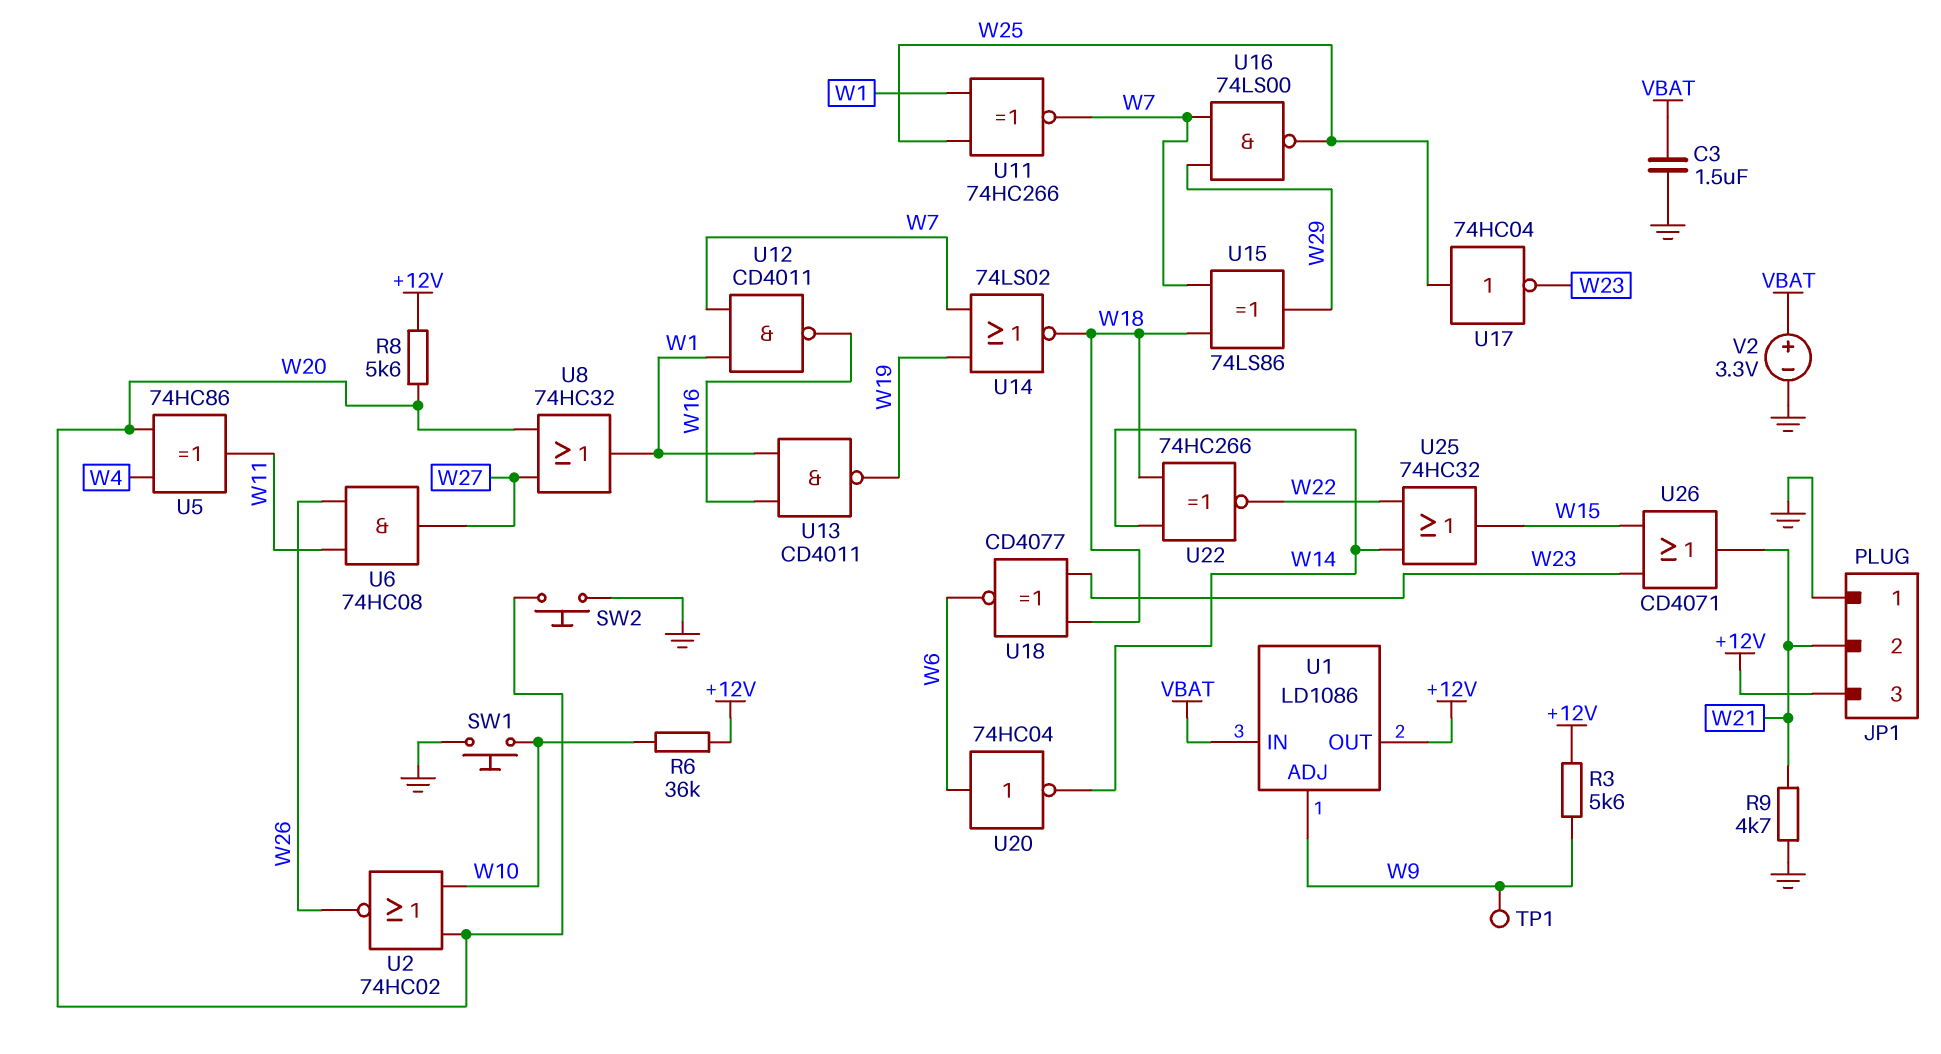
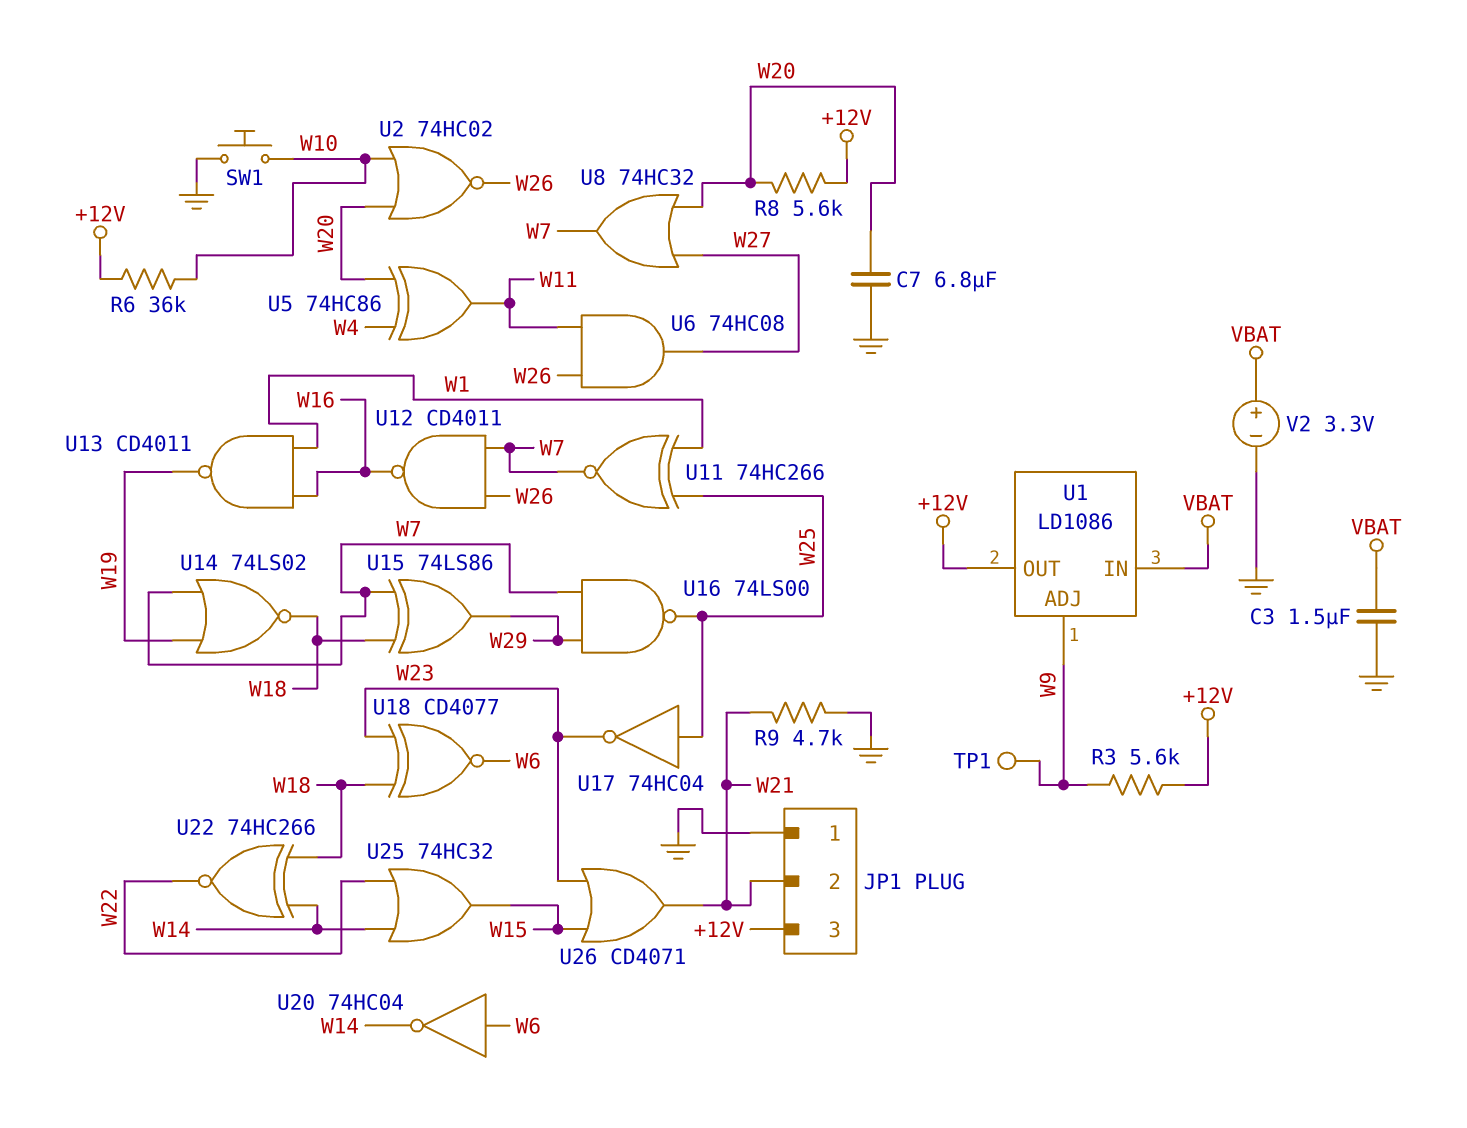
C7: none -> 6.8uF (GND, W20)
SW2: button (GND, W20) -> none
U8: OR 74HC32 (in W20, in W27, out W1) -> OR 74HC32 (in W20, in W27, out W7)
U12: NAND CD4011 (in W1, in W7, out W16) -> NAND CD4011 (in W7, in W26, out W16)

